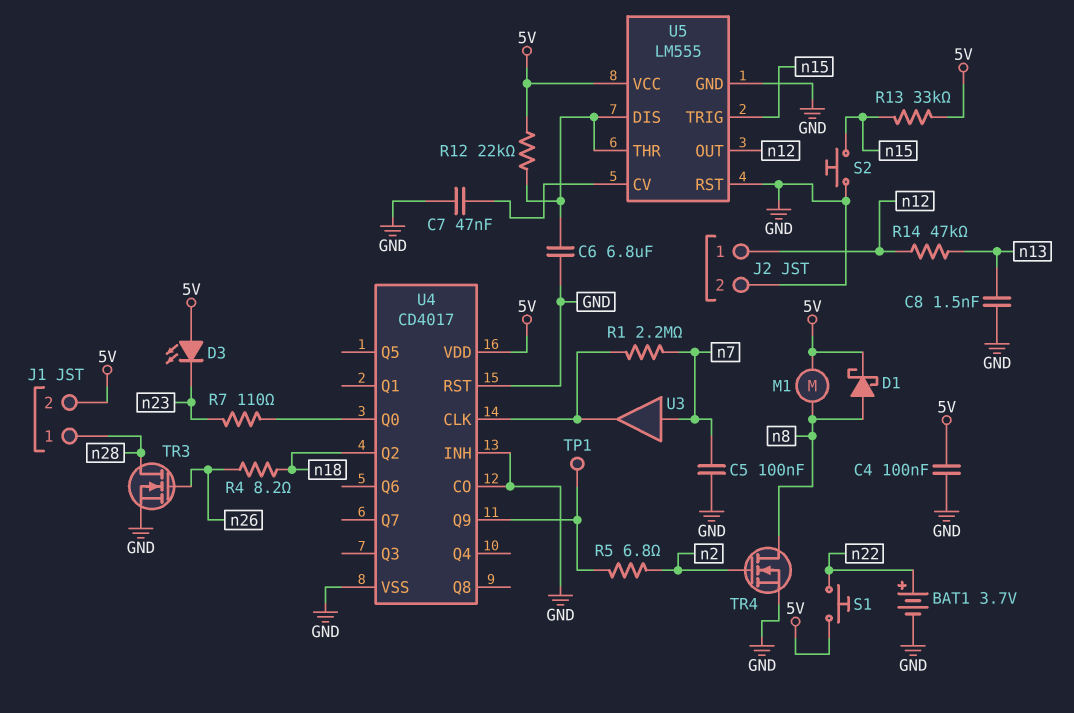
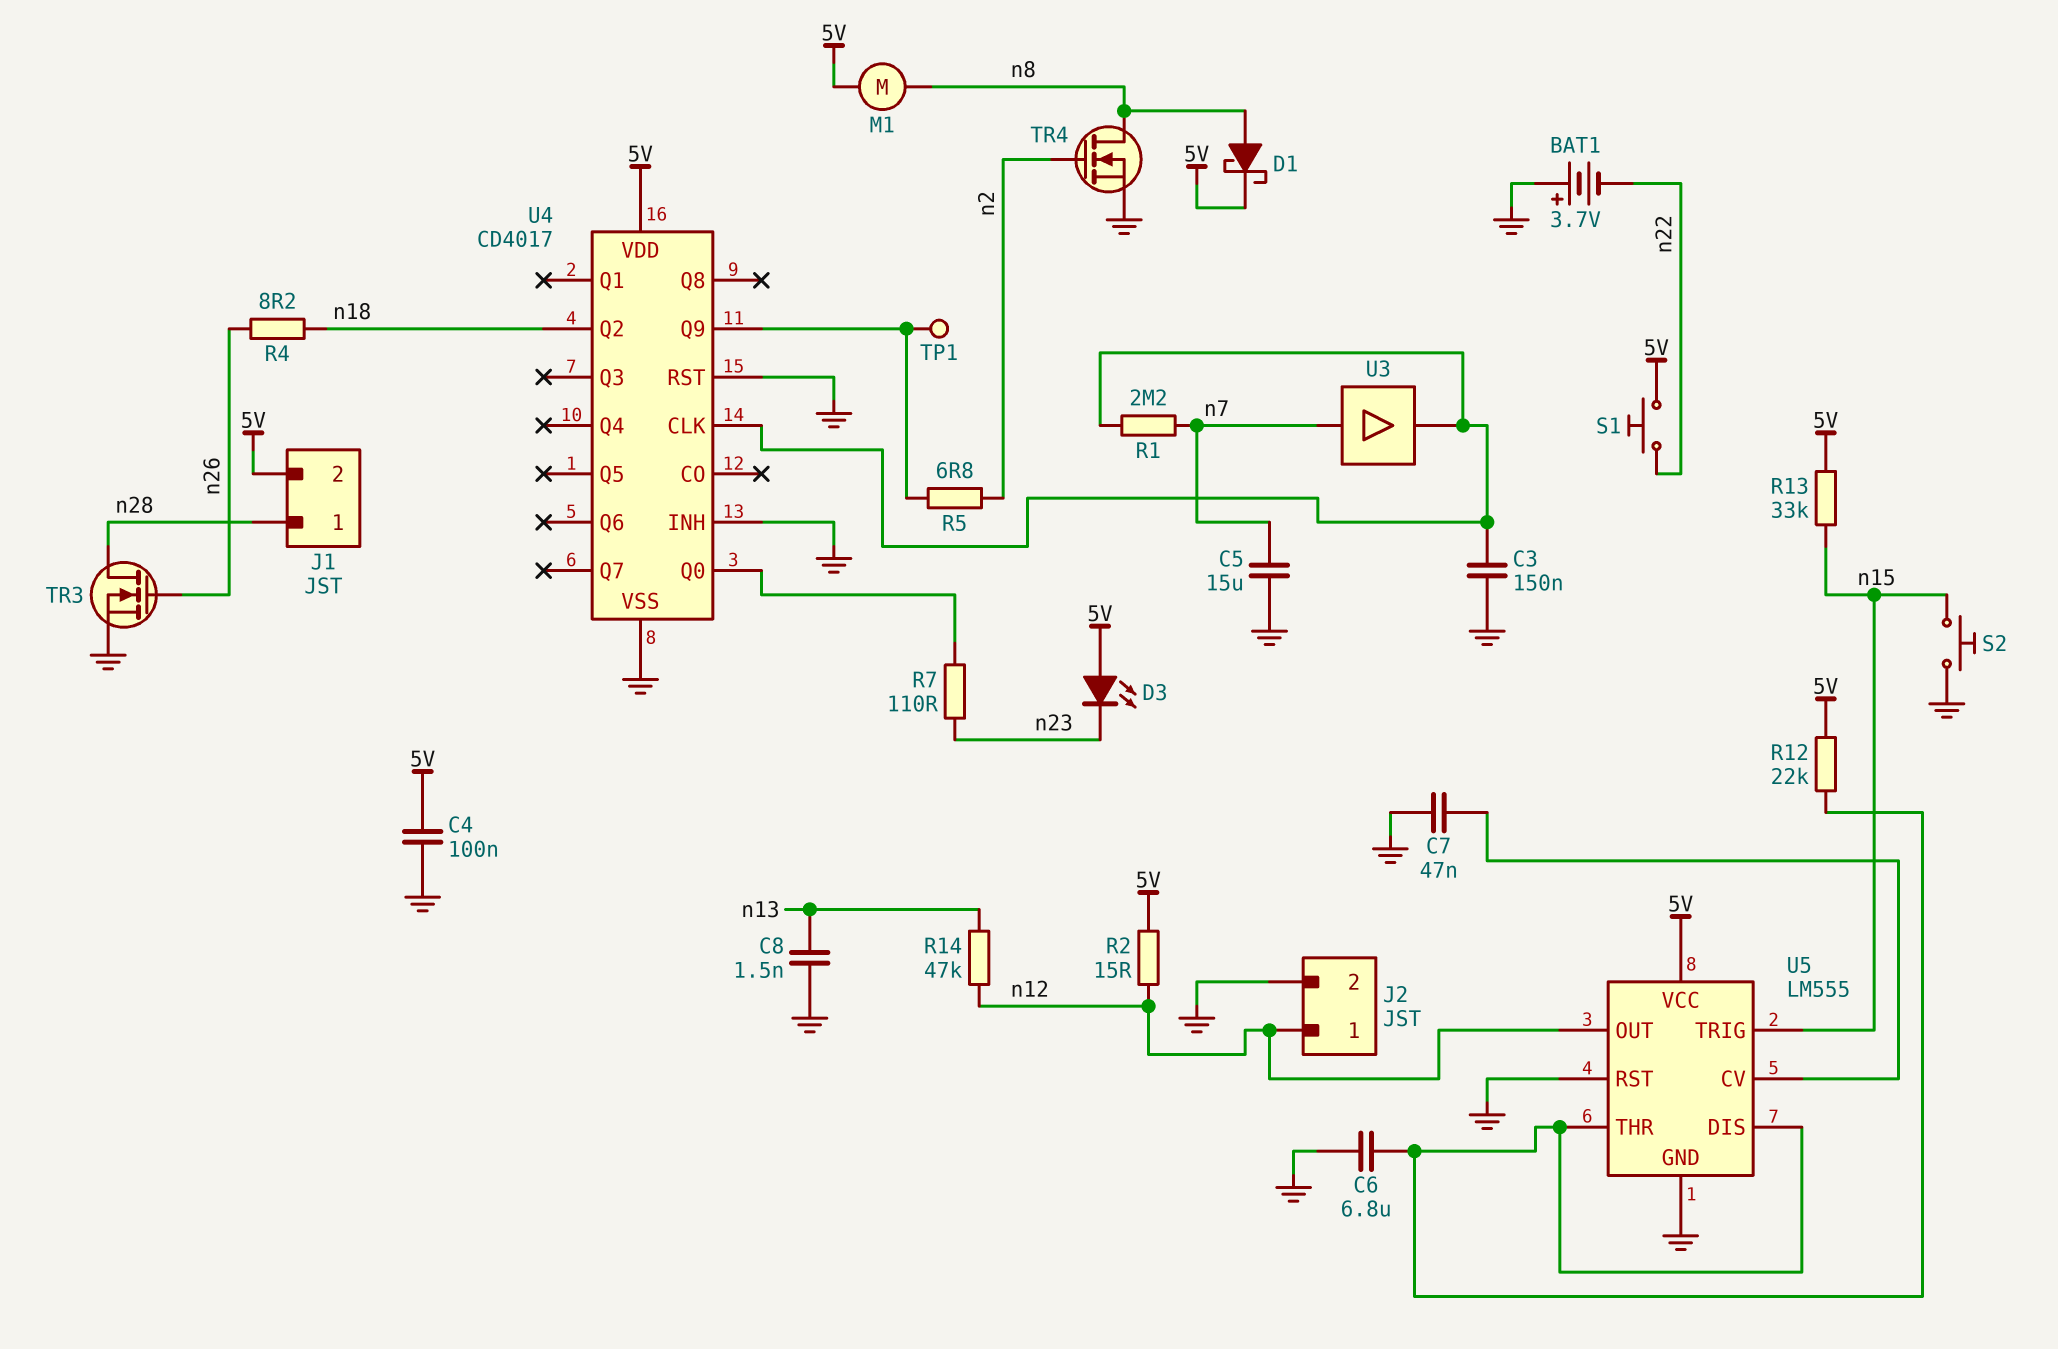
BAT1: 3.7V (plus n22, minus GND) -> 3.7V (plus GND, minus n22)
C3: none -> 150nF (GND, U4/CLK)
C5: 100nF (GND, n7) -> 15uF (GND, n7)
R2: none -> 15 (5V, n12)
U4 pin CO: GND -> none

